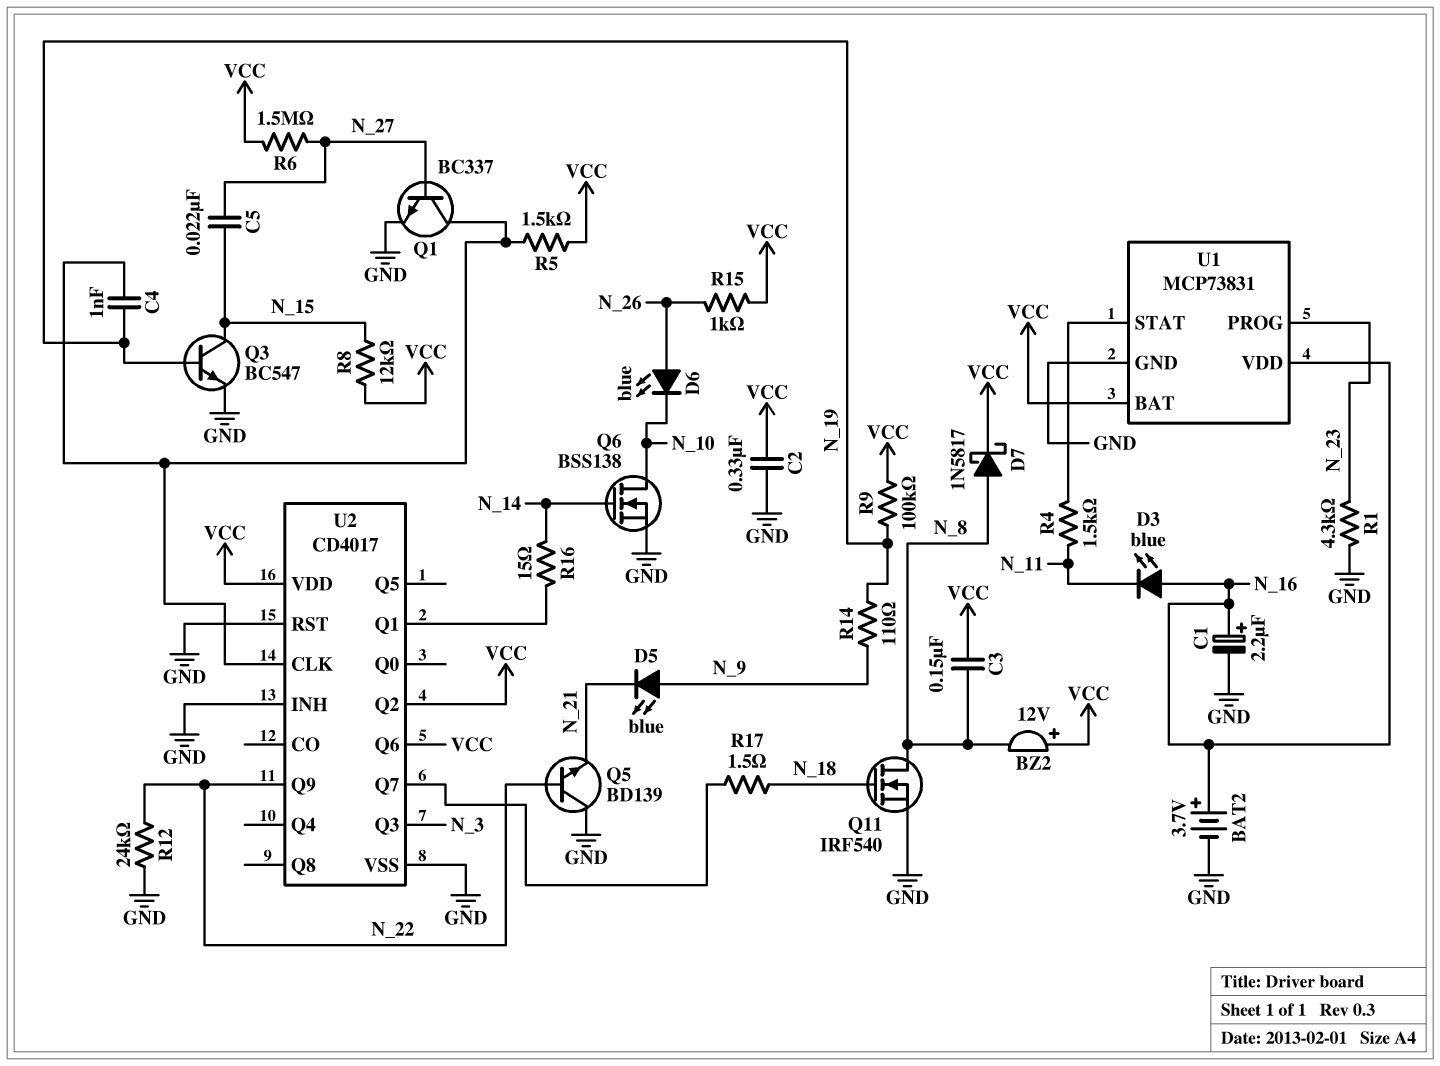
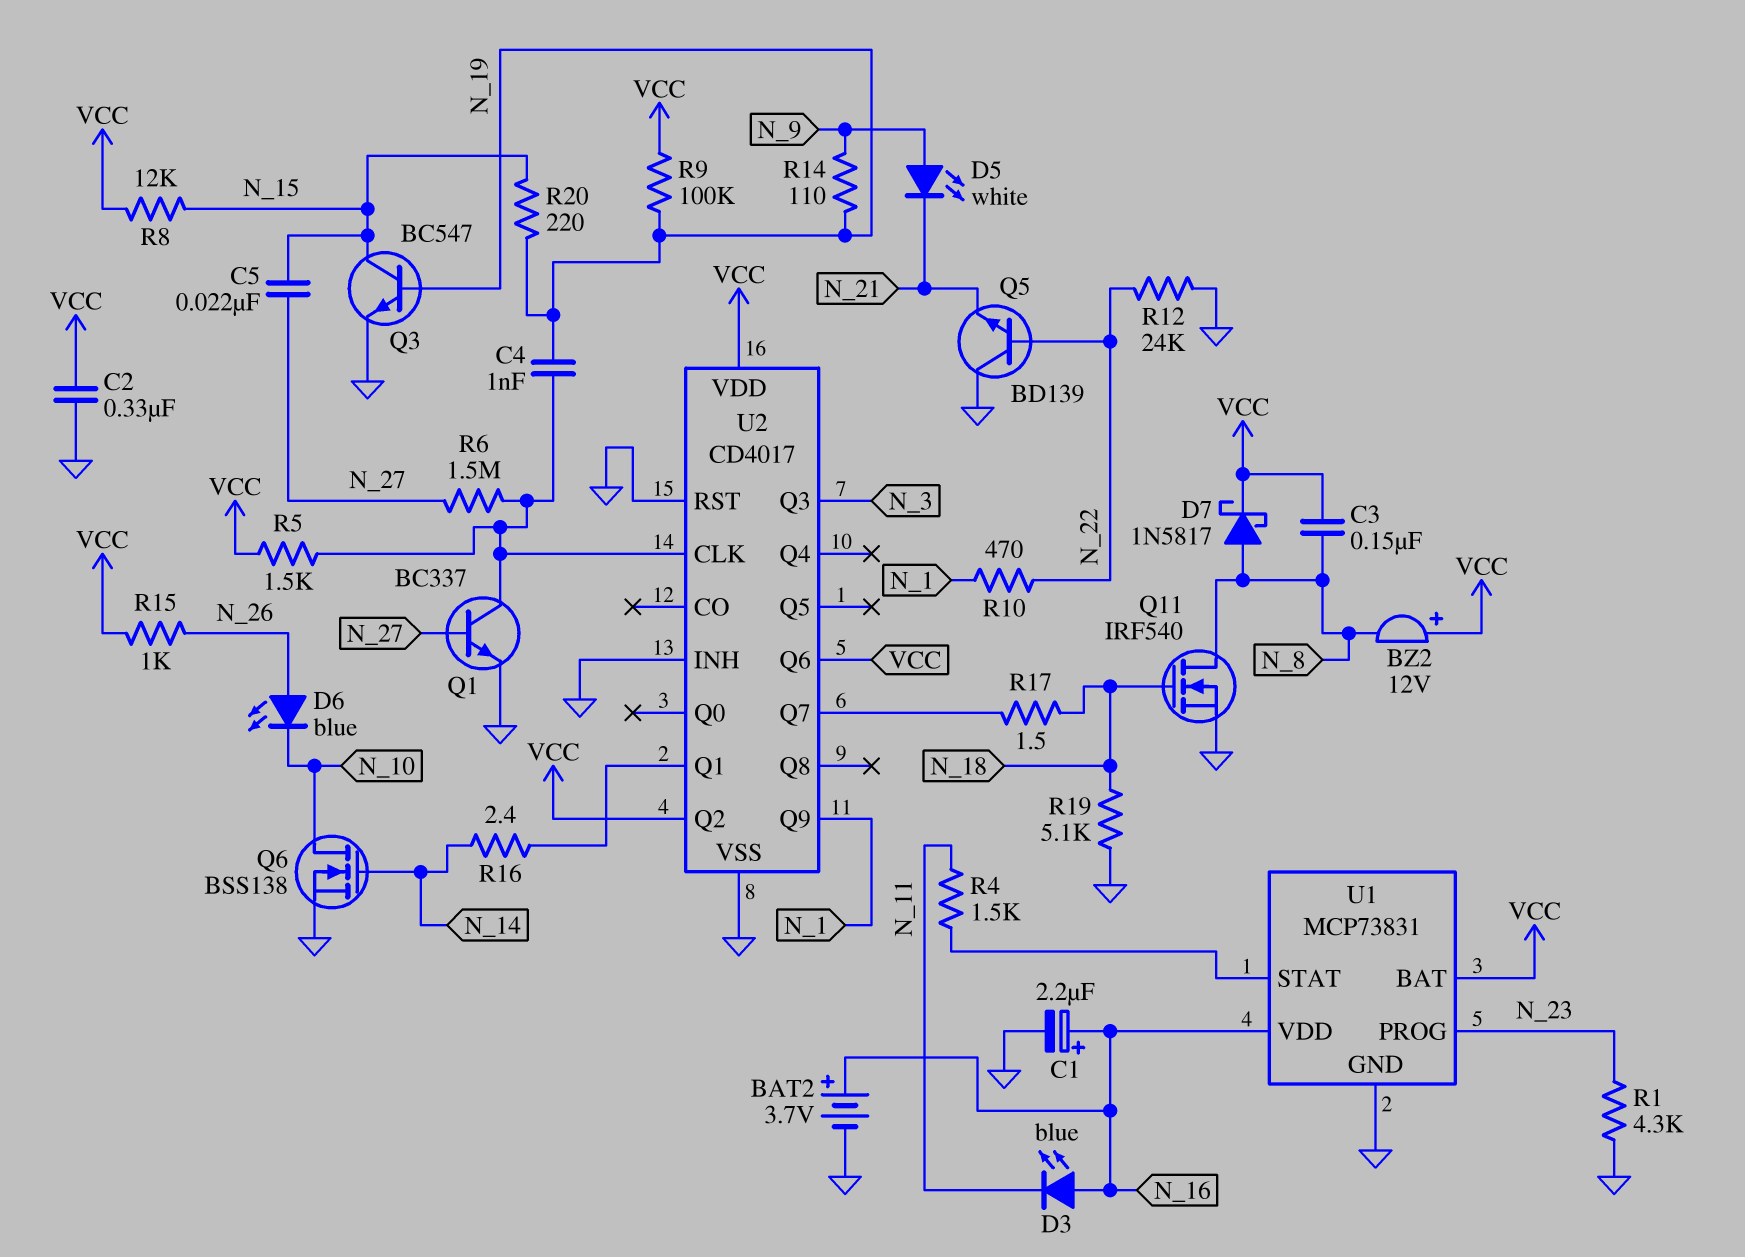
D5: LED blue (A N_9, K N_21) -> LED white (A N_9, K N_21)
R6: 1.5M (N_27, VCC) -> 1.5M (N_27, U2/CLK)
R10: none -> 470 (N_1, N_22)
R16: 15 (N_14, U2/Q1) -> 2.4 (N_14, U2/Q1)
R19: none -> 5.1k (GND, N_18)
R20: none -> 220 (N_15, N_19)
U2 pin Q9: N_22 -> N_1

